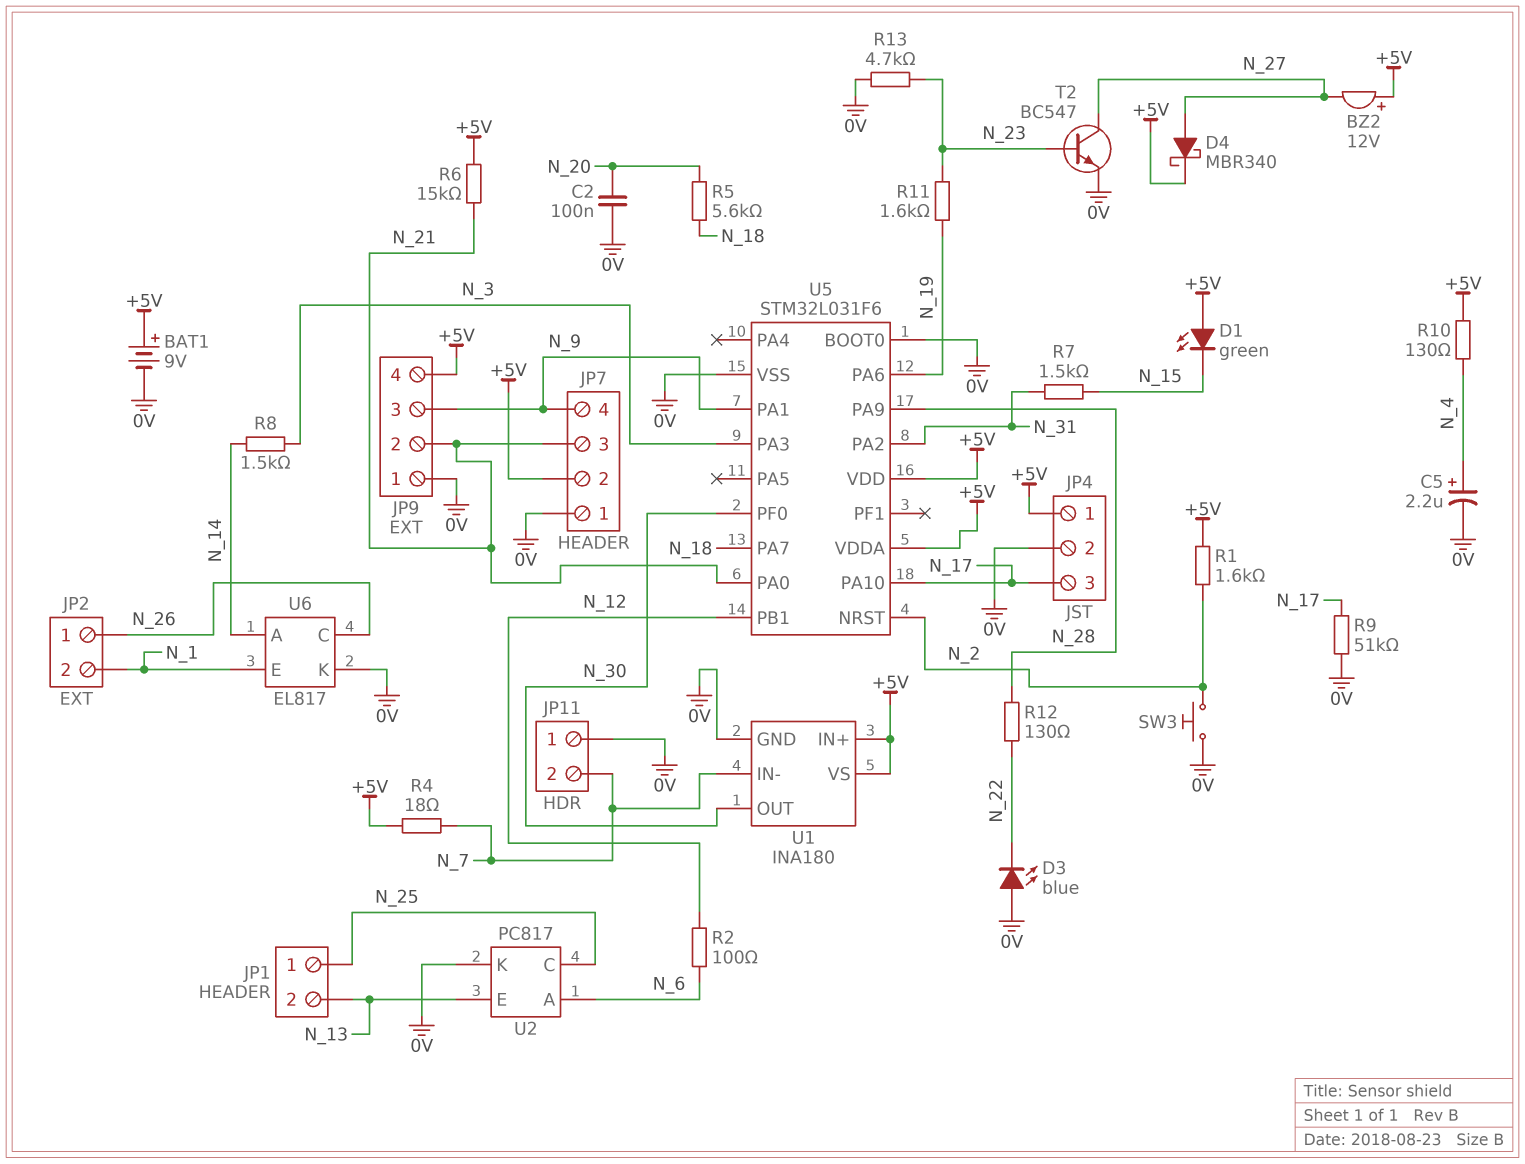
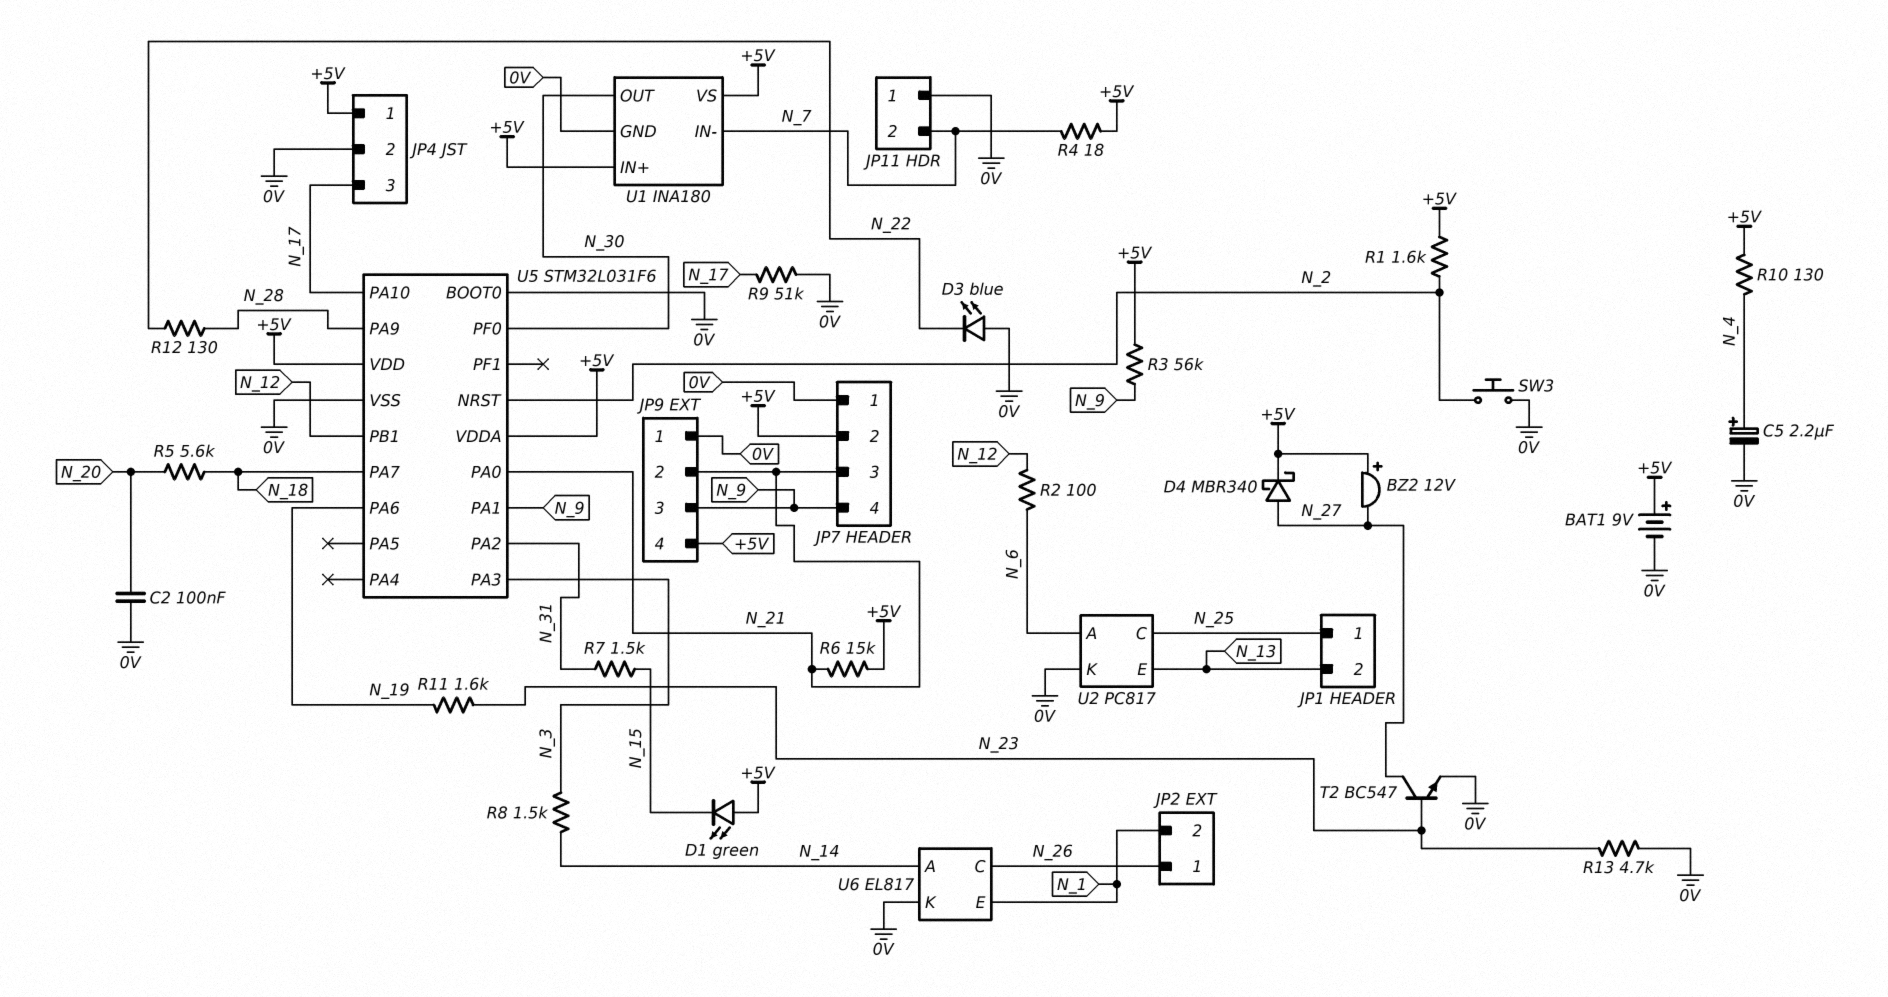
R3: none -> 56k (+5V, N_9)

